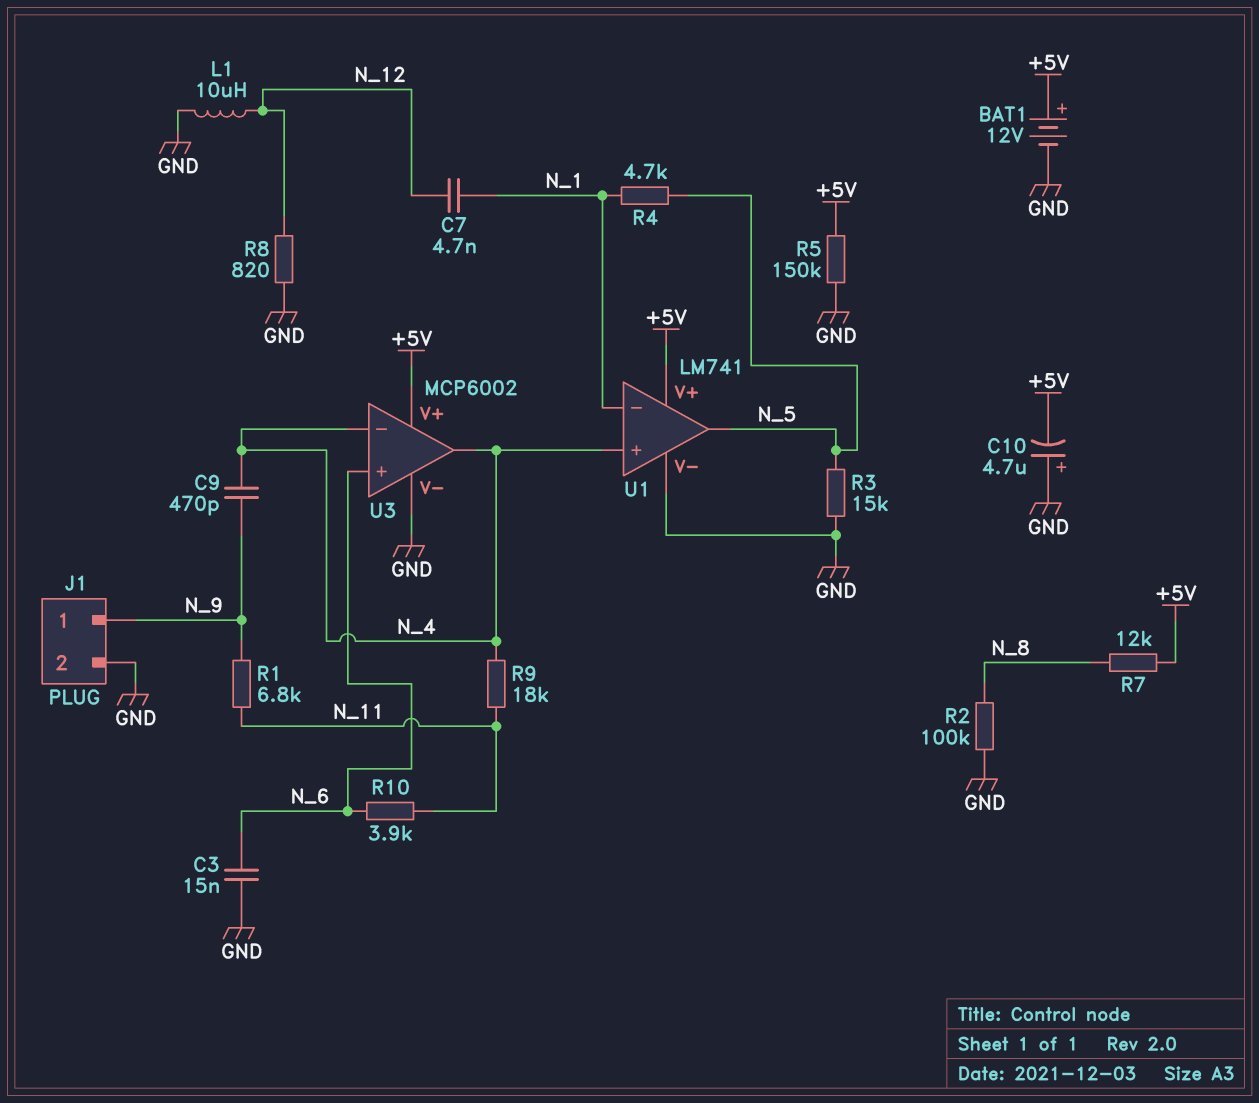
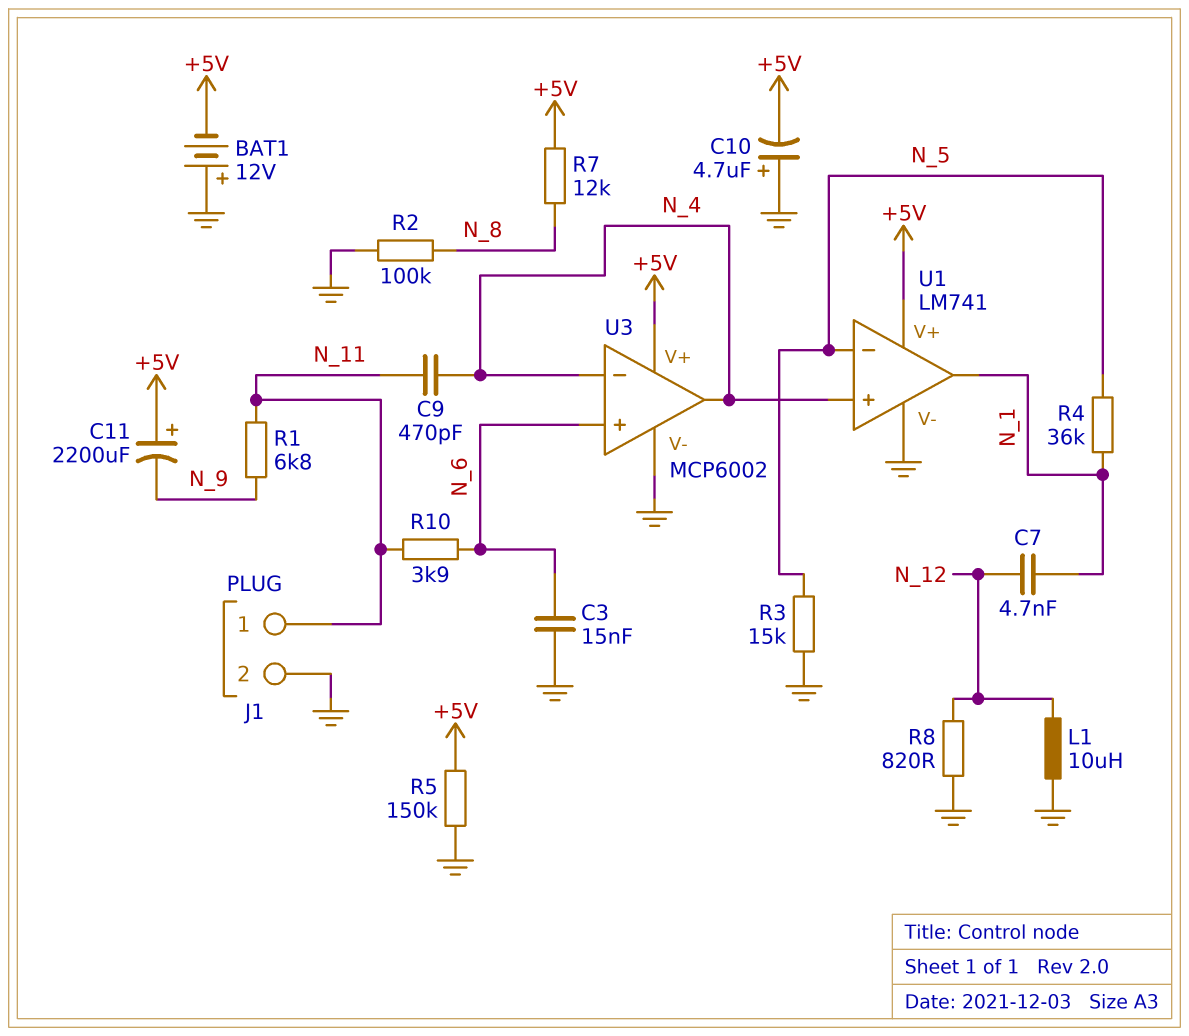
BAT1: 12V (plus +5V, minus GND) -> 12V (plus GND, minus +5V)
C9: 470pF (N_4, N_9) -> 470pF (N_4, N_11)
C11: none -> 2200uF (plus +5V, minus N_9)
J1 pin 1: N_9 -> N_11
R4: 4.7k (N_1, N_5) -> 36k (N_1, N_5)
R9: 18k (N_4, N_11) -> none
U1 pin in-: N_1 -> N_5
U1 pin out: N_5 -> N_1

